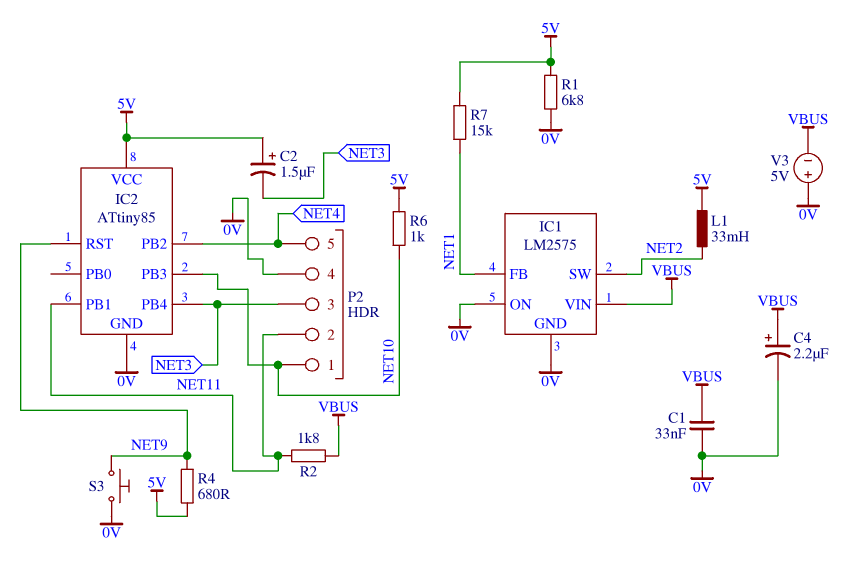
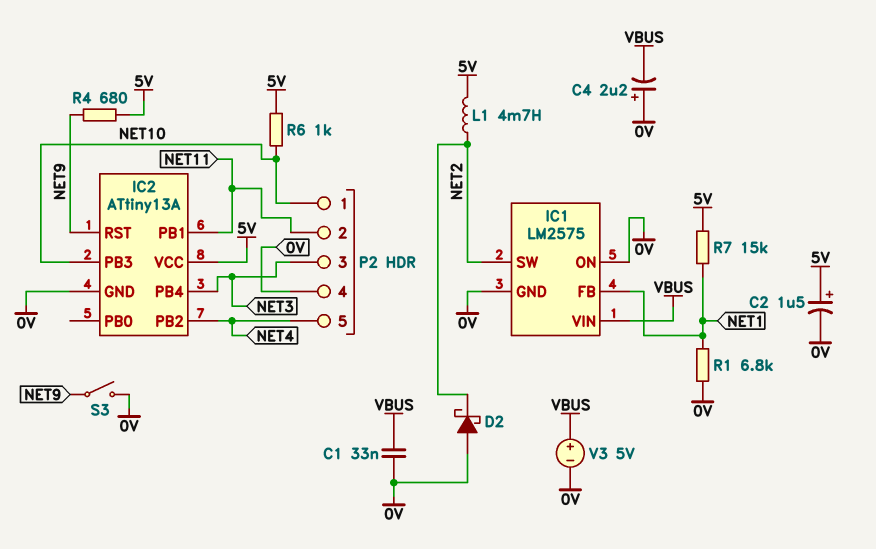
C2: 1.5uF (plus 5V, minus NET3) -> 1.5uF (plus 5V, minus 0V)
C4: 2.2uF (plus VBUS, minus 0V) -> 2.2uF (plus 0V, minus VBUS)
D2: none -> schottky (A 0V, K NET2)
IC2: ATtiny85 -> ATtiny13A
L1: 33mH (5V, NET2) -> 4.7mH (5V, NET2)
R1: 6.8k (0V, 5V) -> 6.8k (0V, NET1)
R2: 1.8k (NET11, VBUS) -> none
S3: button (0V, NET9) -> switch (0V, NET9)
V3: 5V (plus 0V, minus VBUS) -> 5V (plus VBUS, minus 0V)

